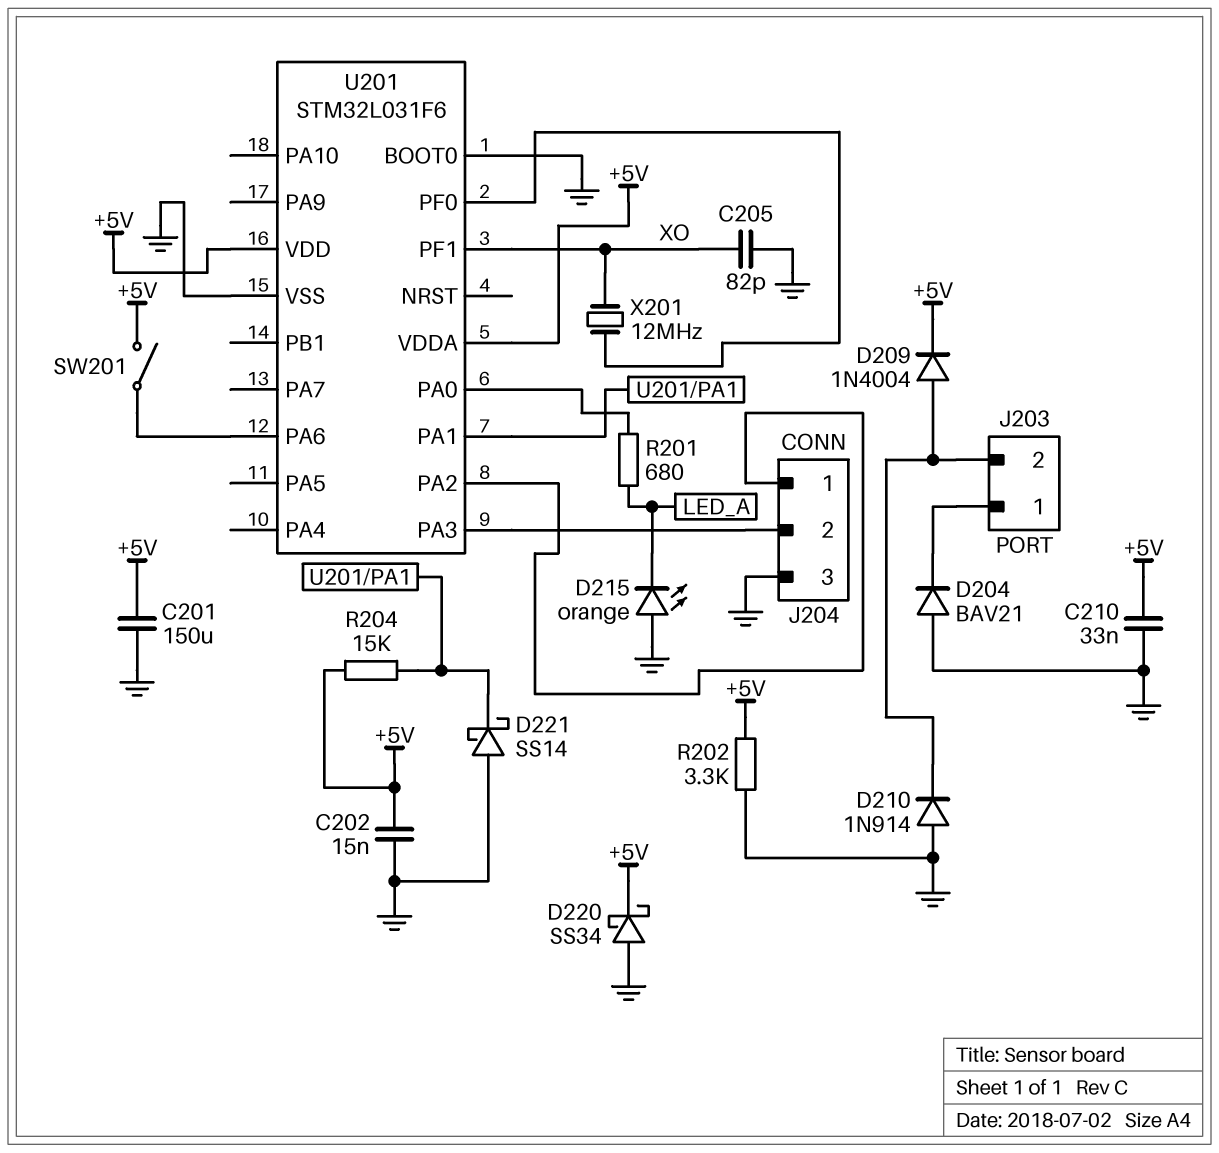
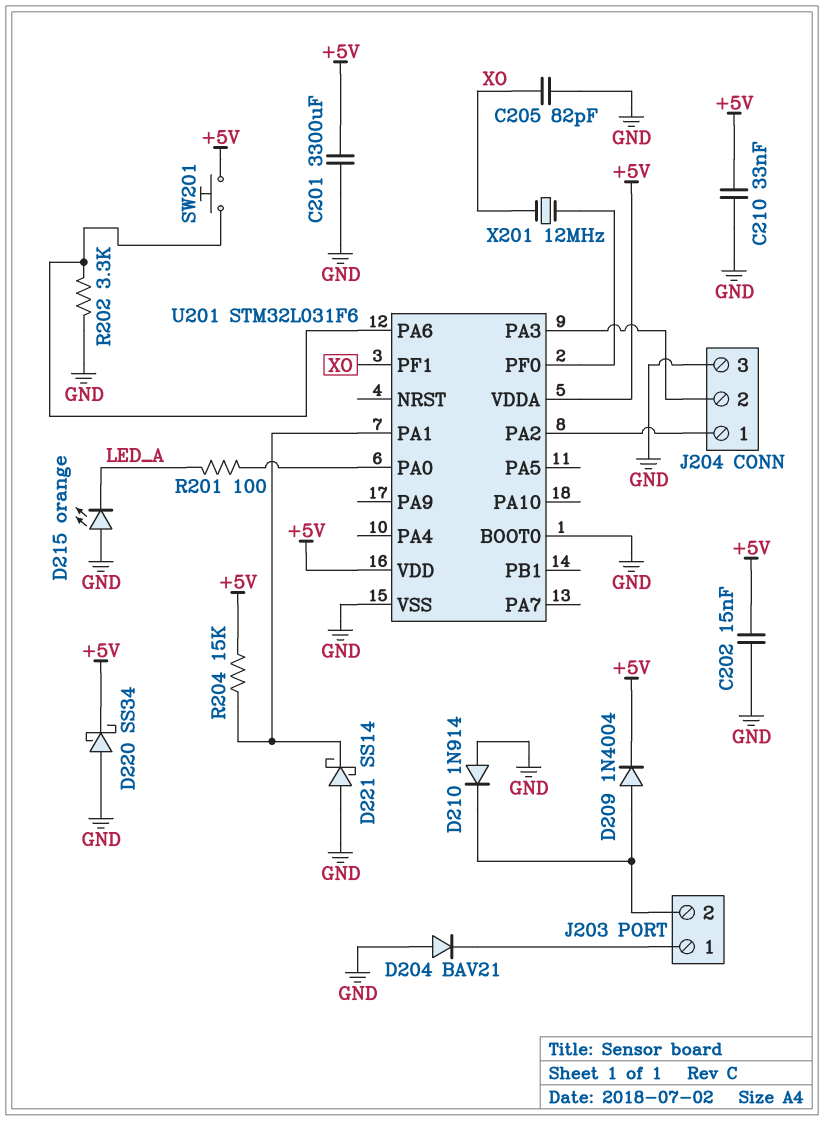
C201: 150uF (+5V, GND) -> 3300uF (+5V, GND)
R201: 680 (LED_A, U201/PA0) -> 100 (LED_A, U201/PA0)
R202: 3.3k (+5V, GND) -> 3.3k (GND, U201/PA6)
SW201: switch (+5V, U201/PA6) -> button (+5V, U201/PA6)

